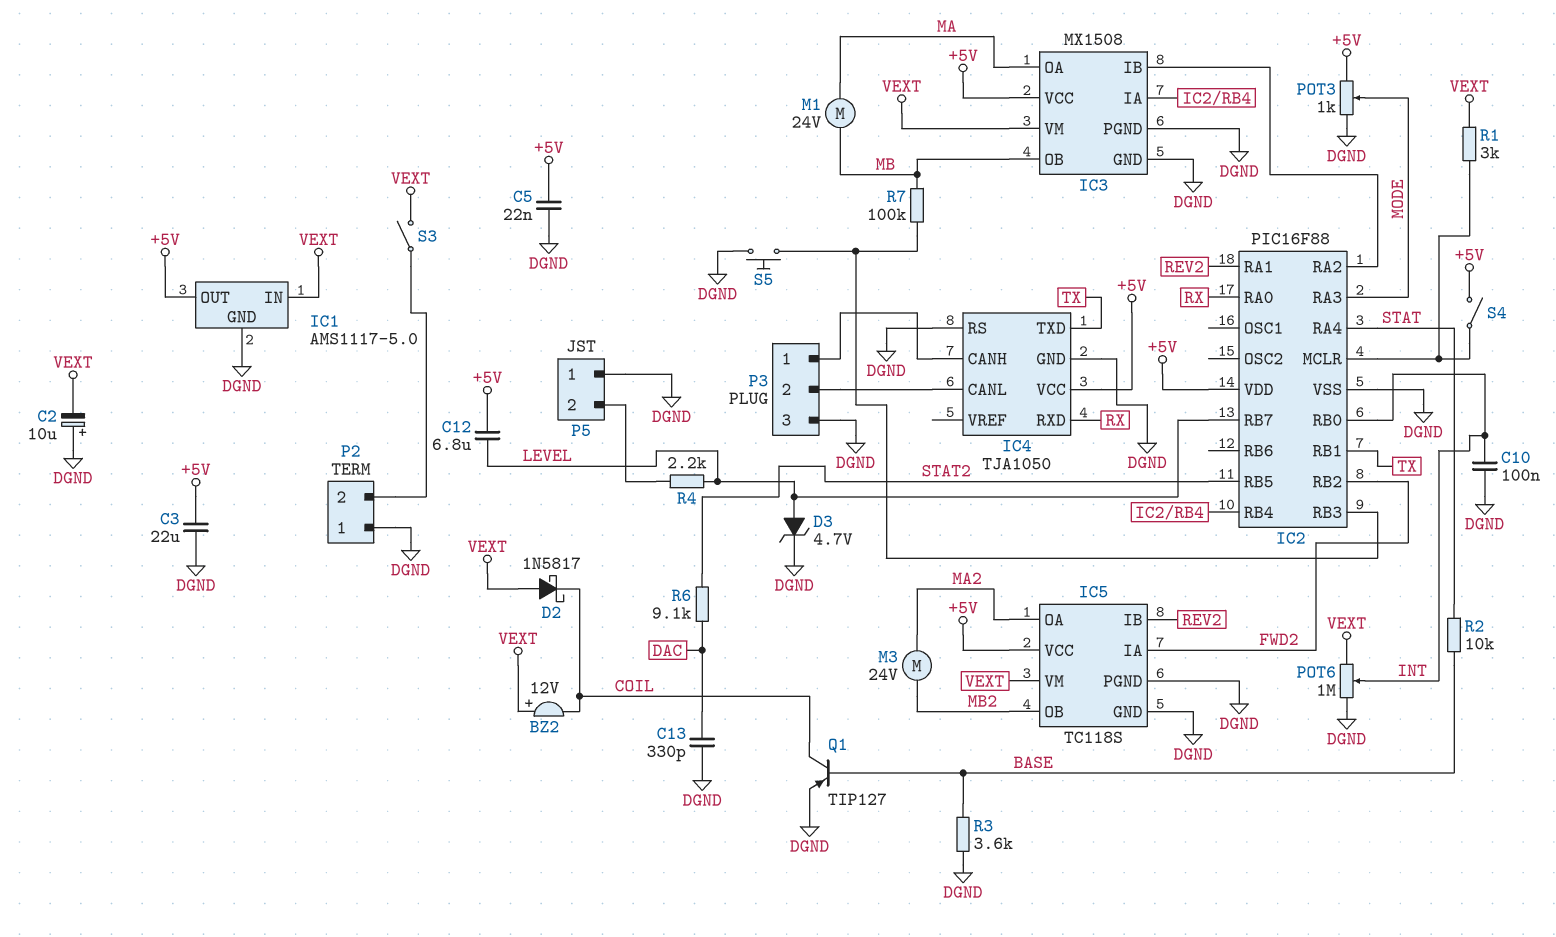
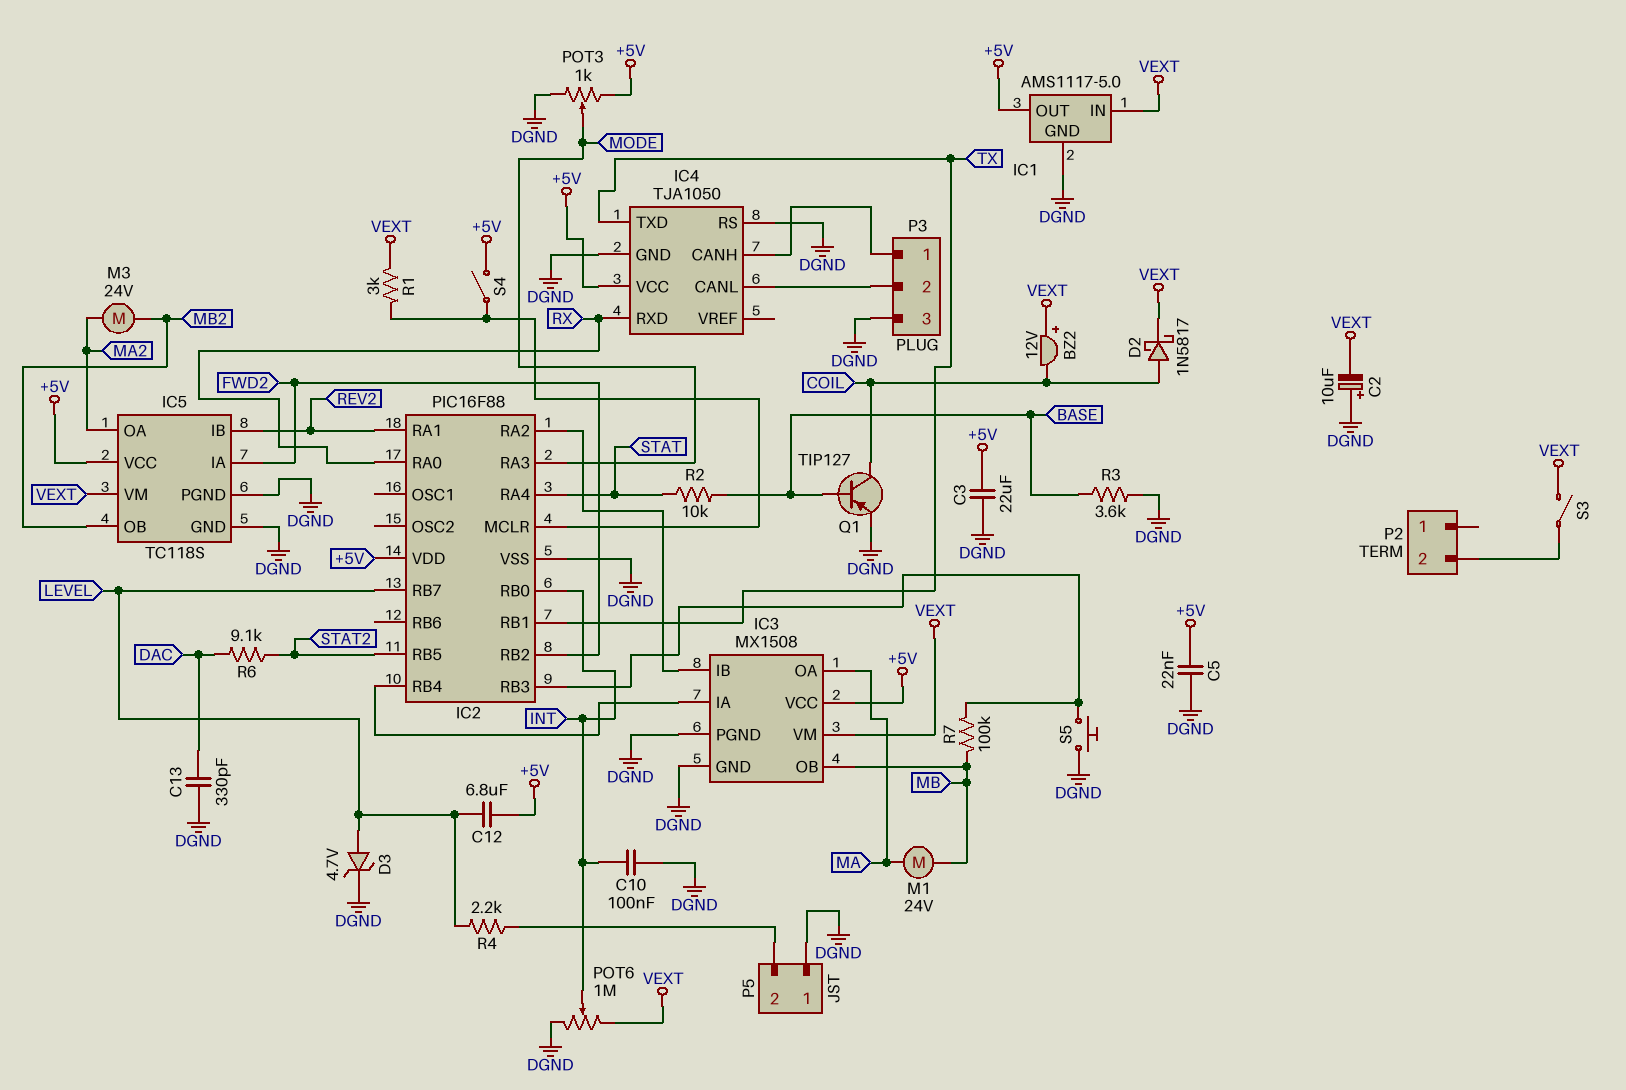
D2: schottky 1N5817 (A VEXT, K COIL) -> schottky 1N5817 (A COIL, K VEXT)
P2 pin 1: DGND -> none

